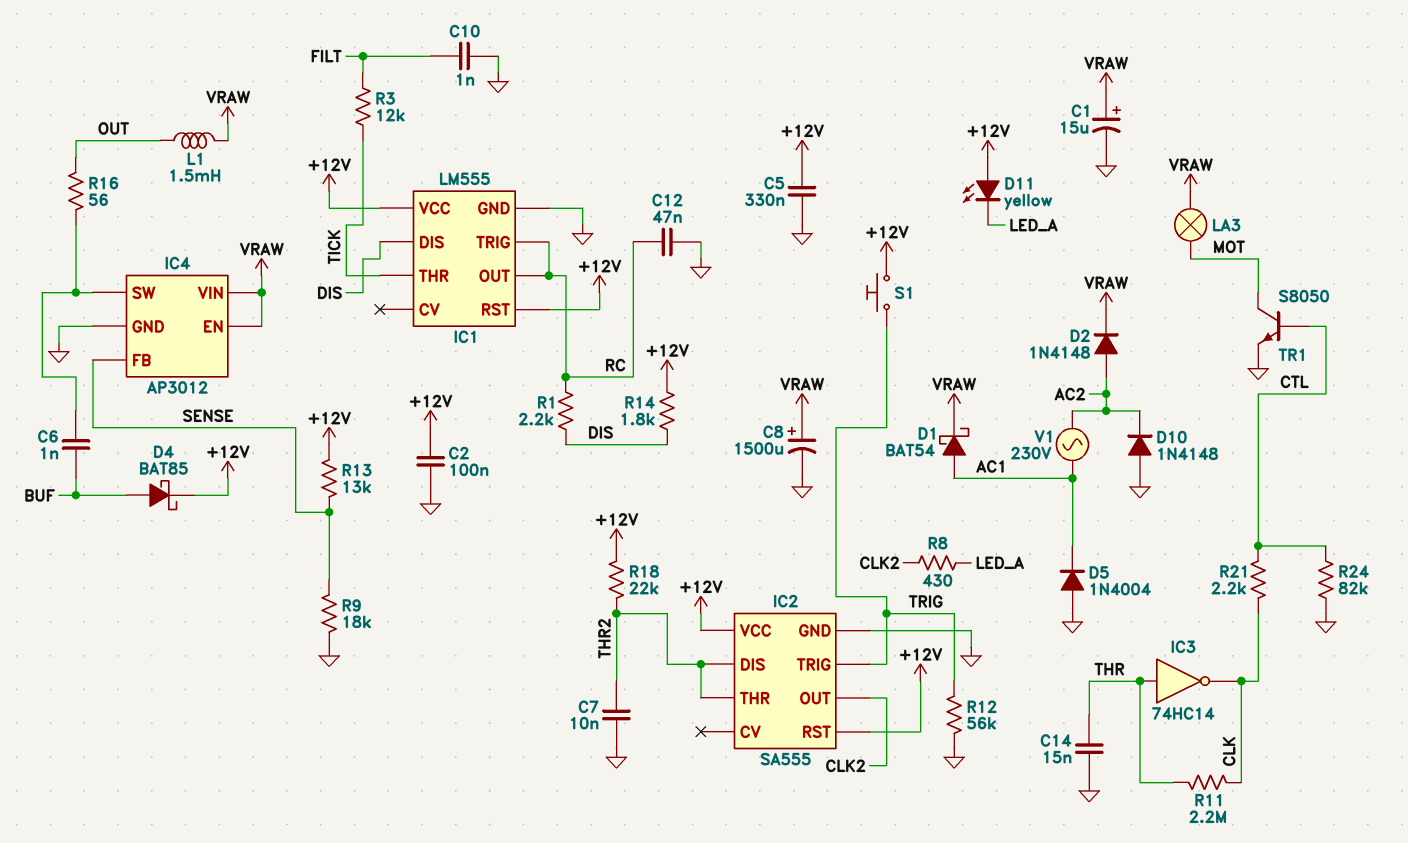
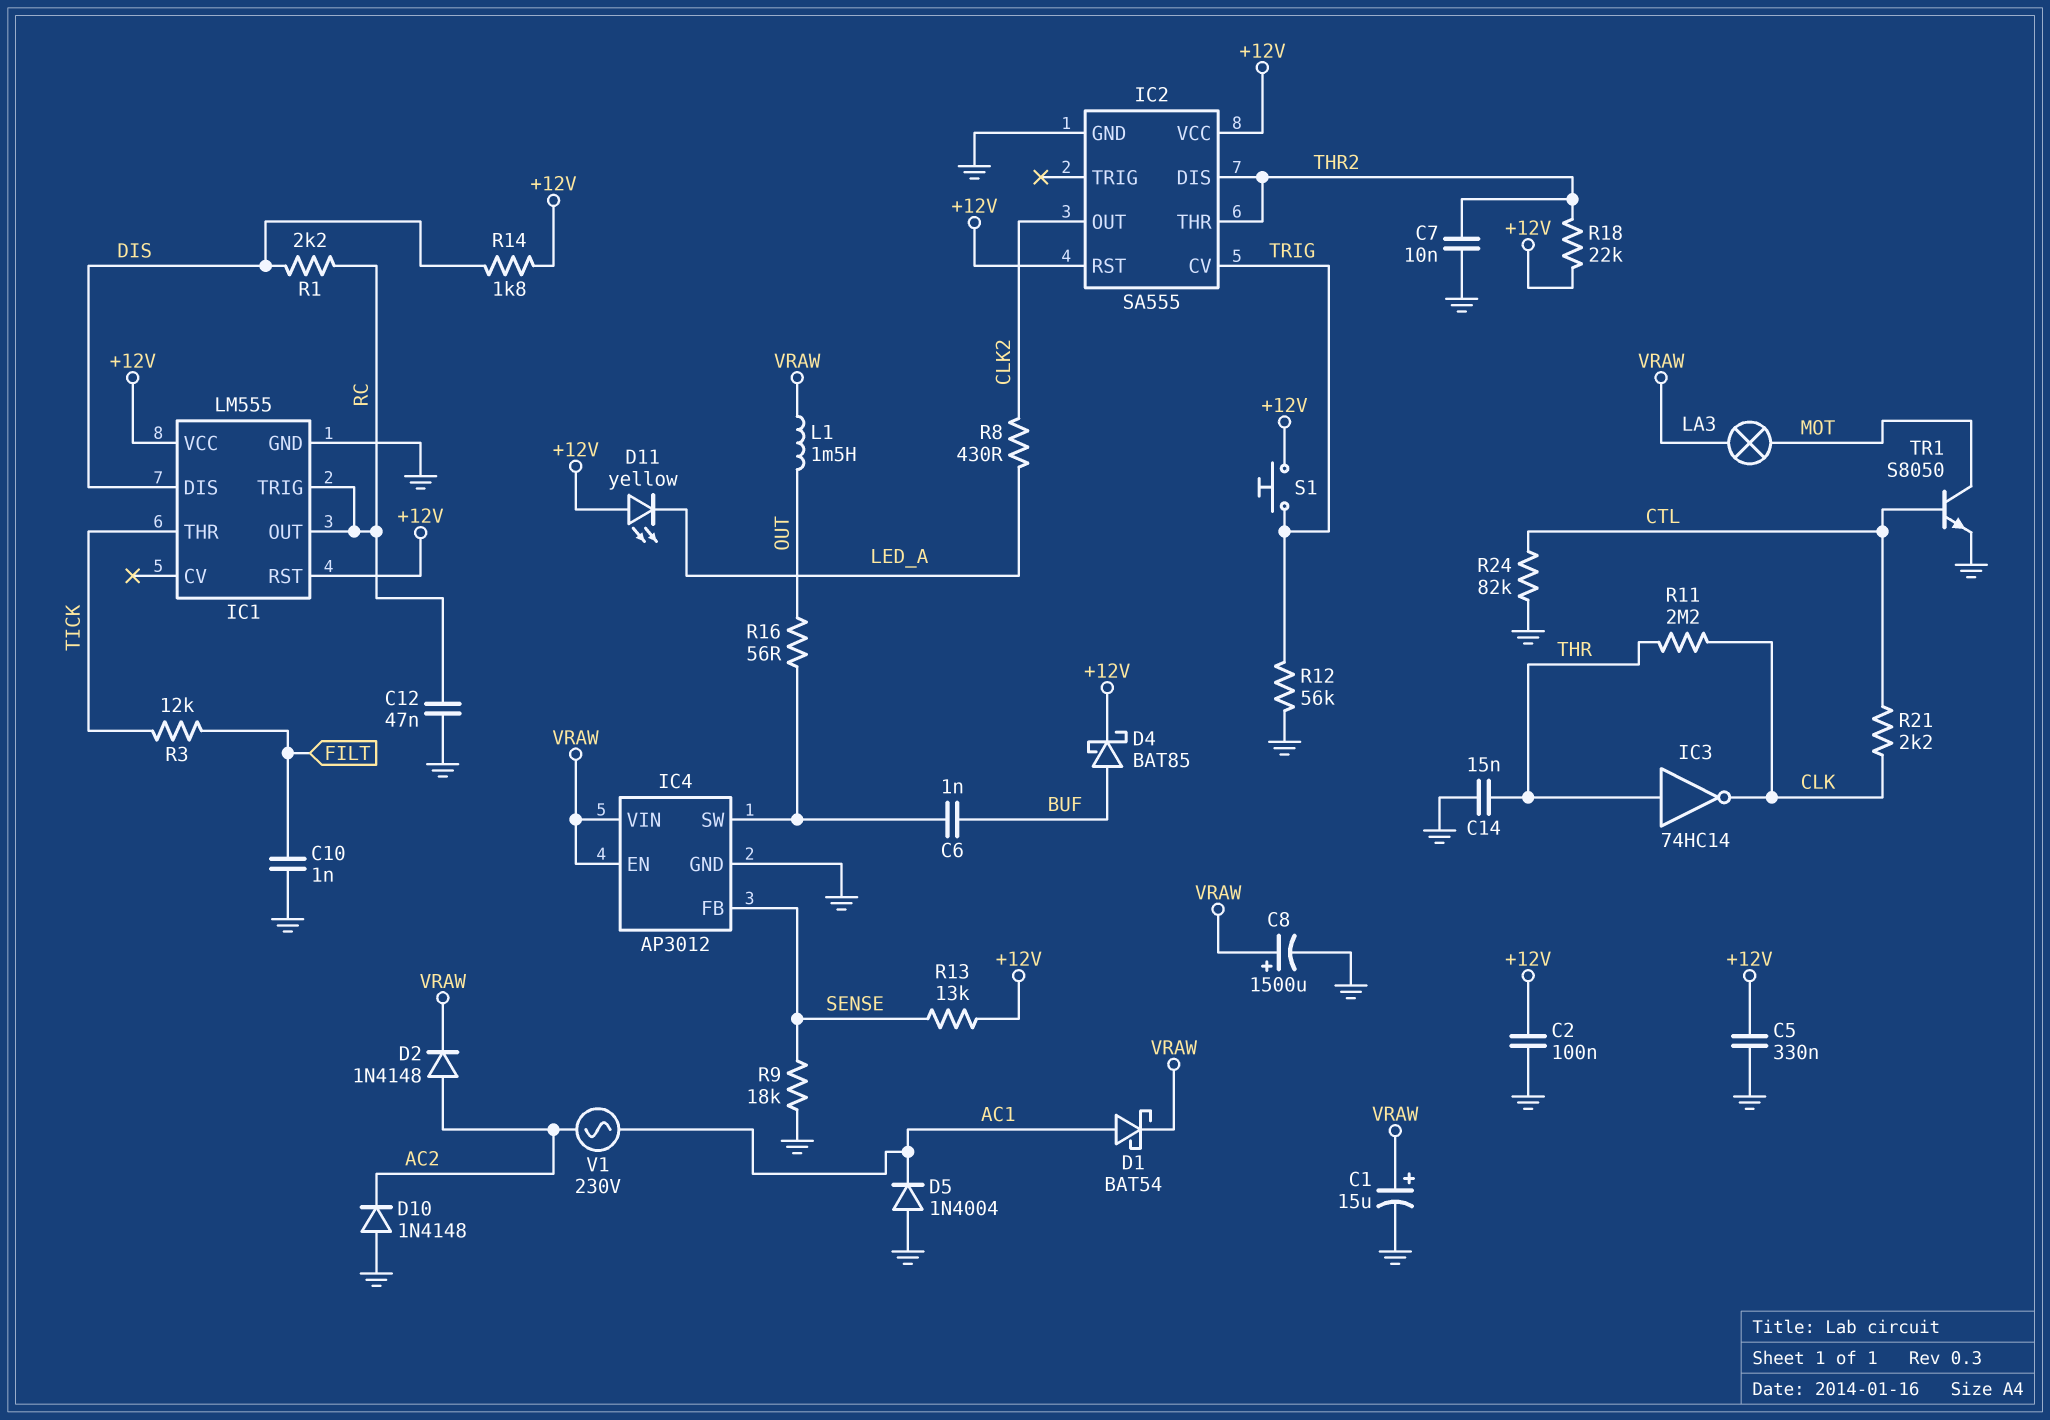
IC2 pin CV: none -> TRIG
IC2 pin TRIG: TRIG -> none

